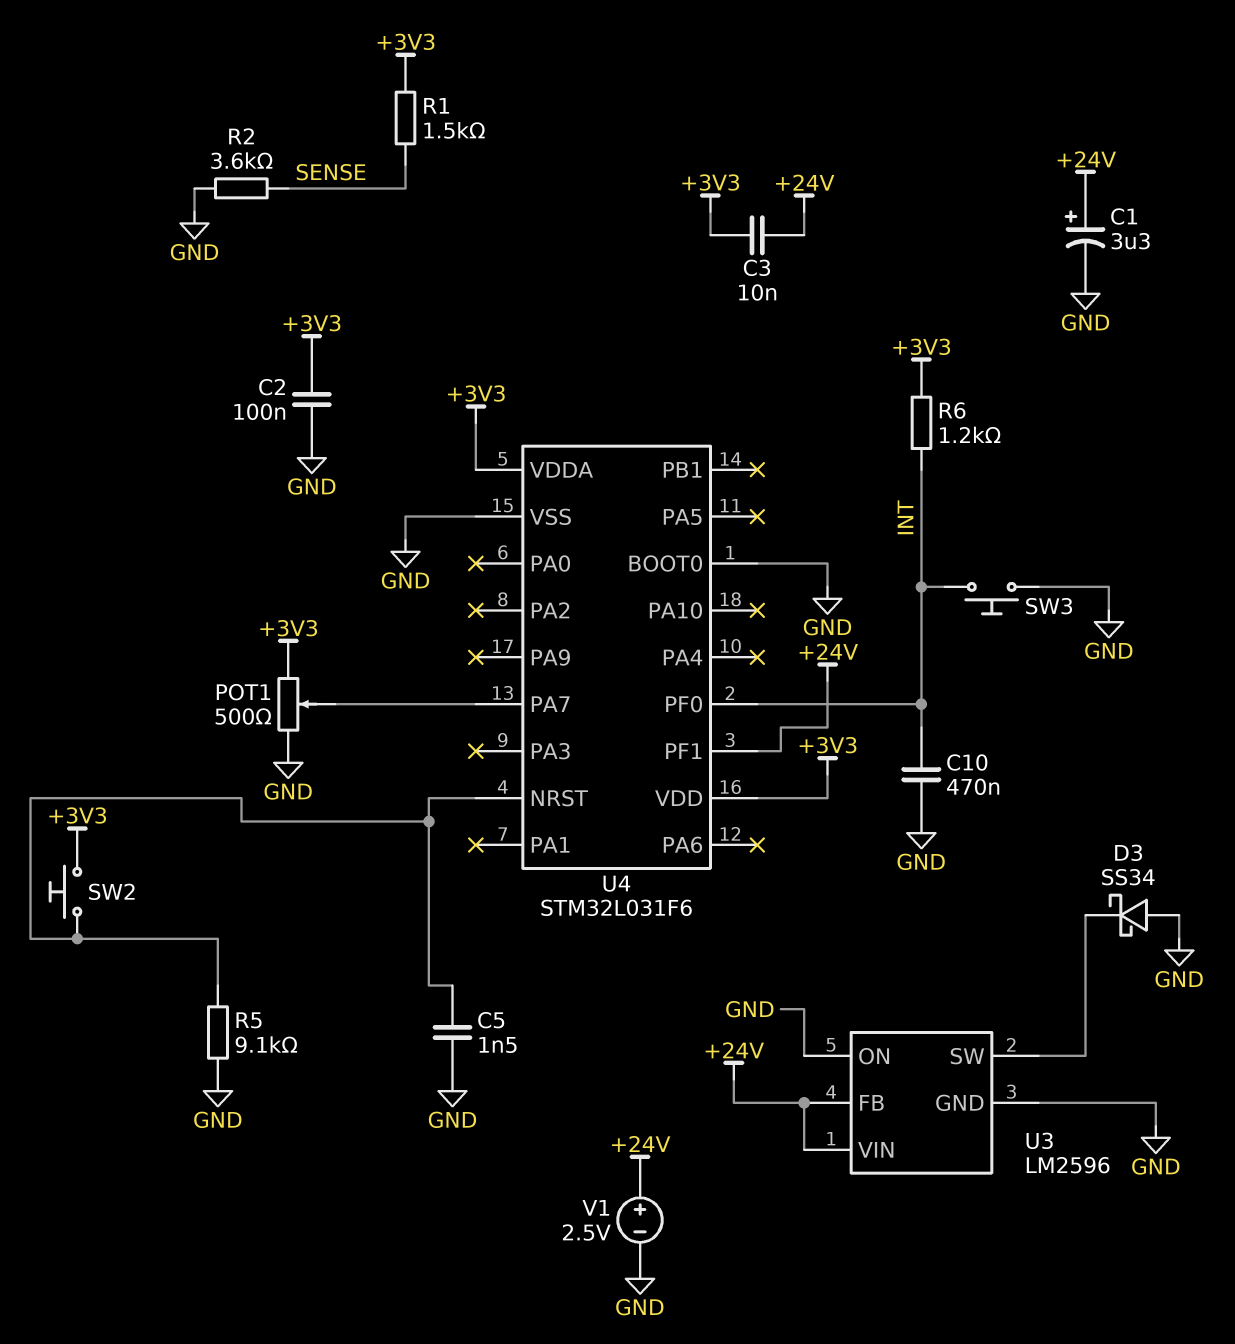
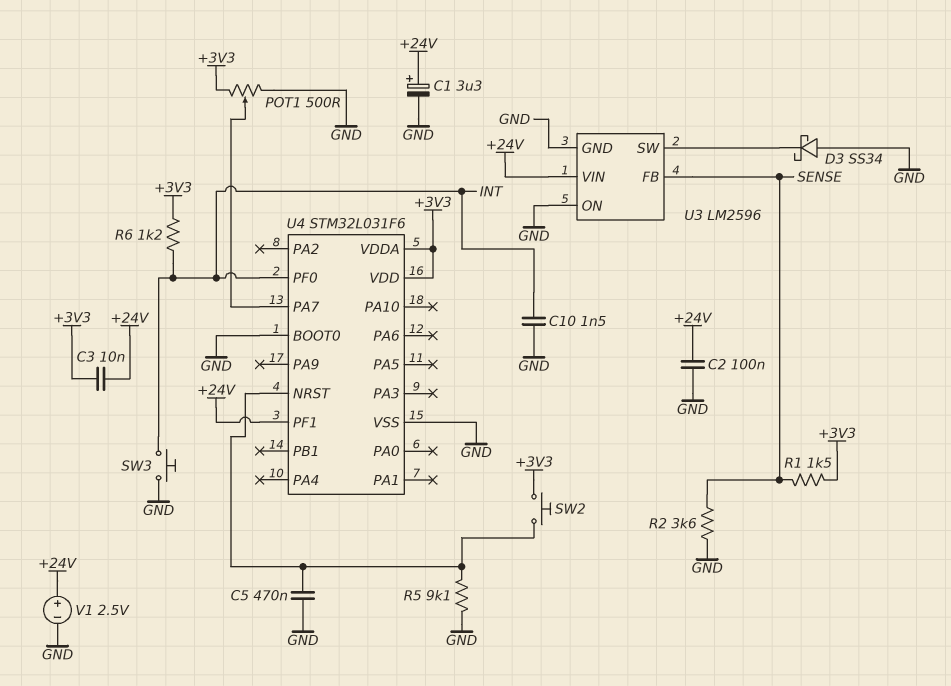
C2: 100nF (+3V3, GND) -> 100nF (+24V, GND)
C5: 1.5nF (GND, U4/NRST) -> 470nF (GND, U4/NRST)
C10: 470nF (GND, INT) -> 1.5nF (GND, INT)
U3 pin FB: +24V -> SENSE

